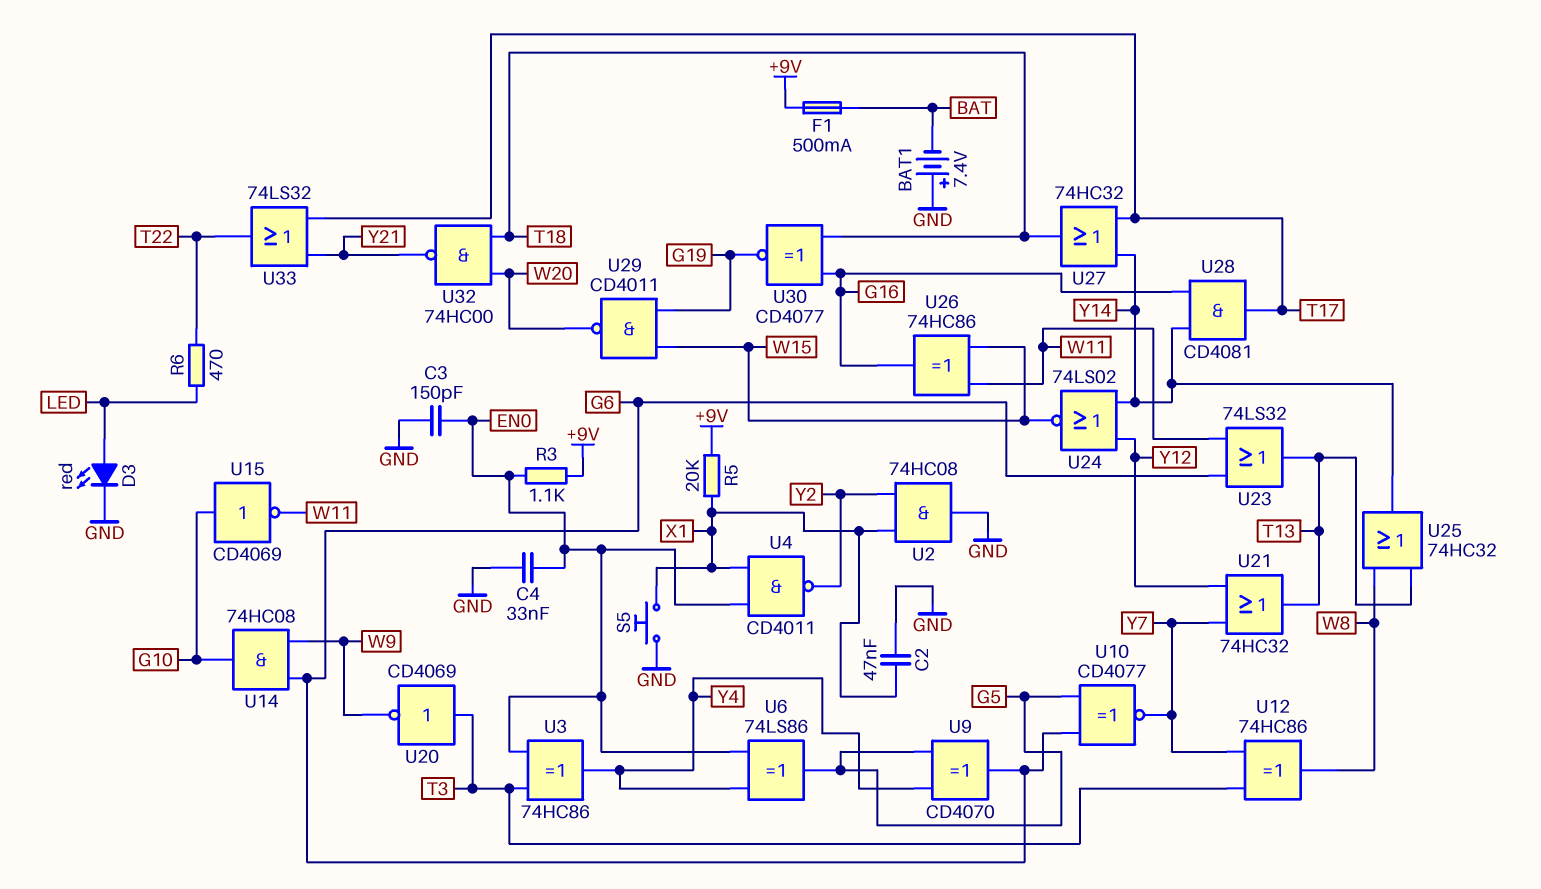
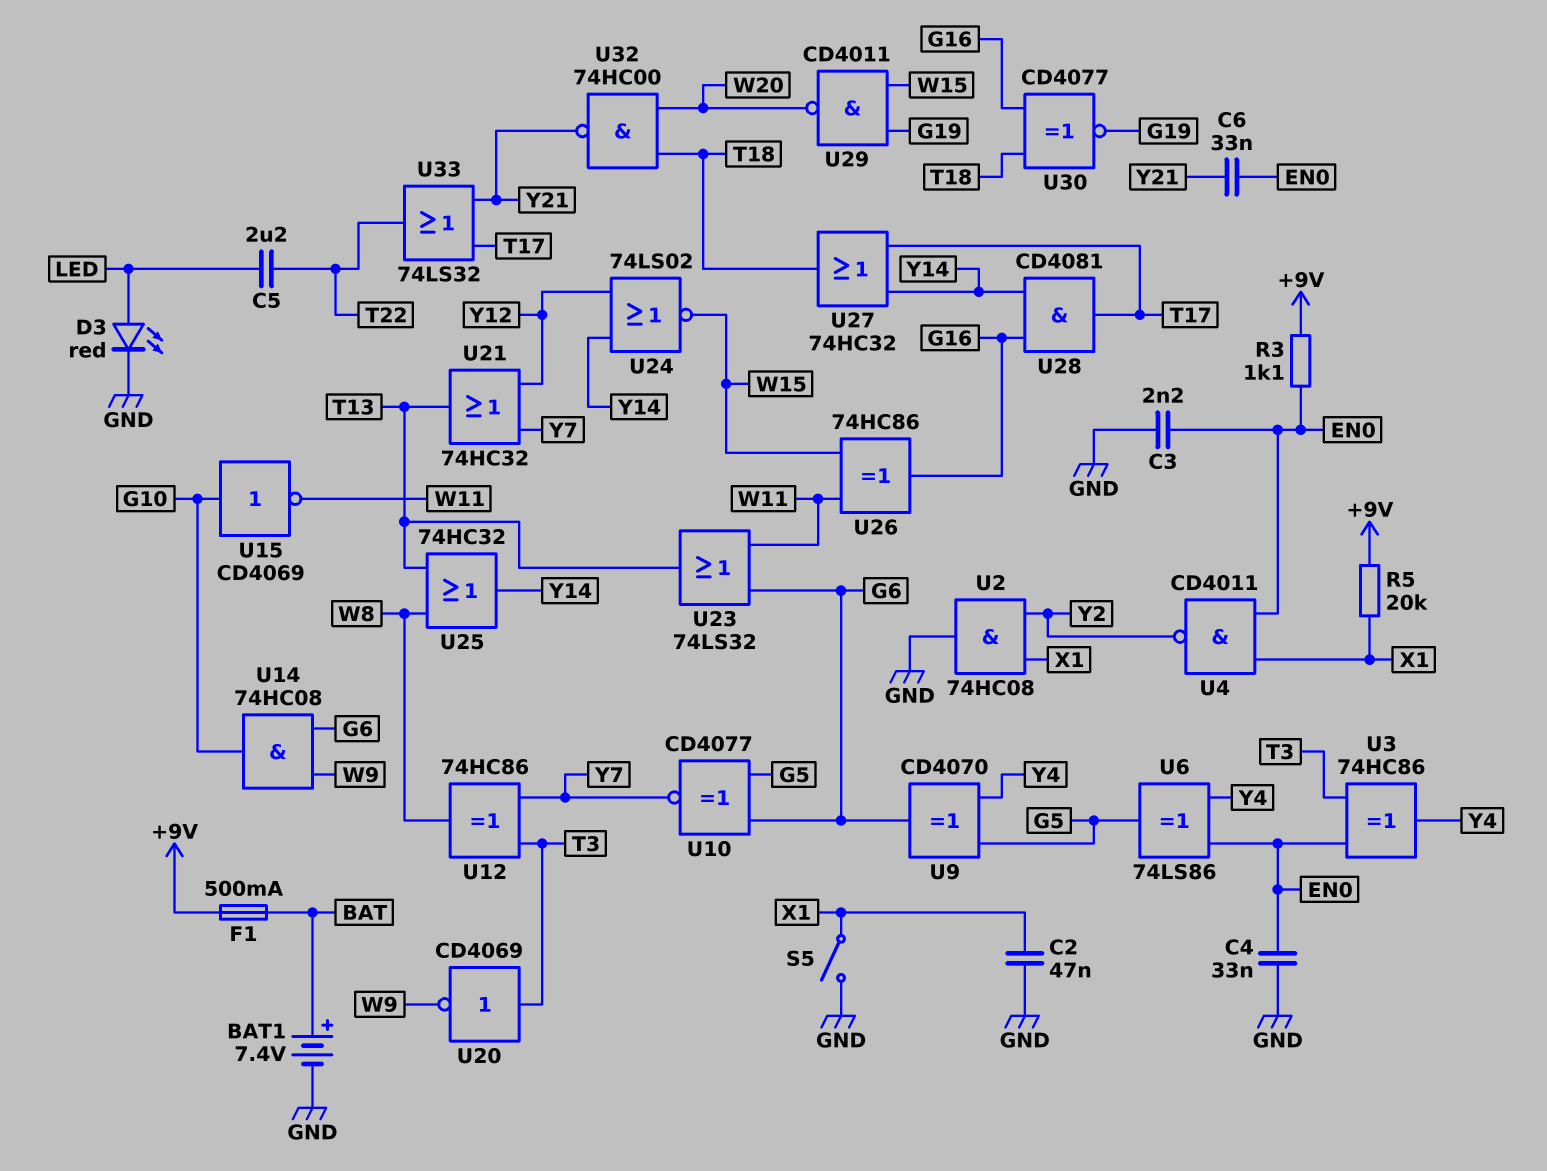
BAT1: 7.4V (plus GND, minus BAT) -> 7.4V (plus BAT, minus GND)
C3: 150pF (EN0, GND) -> 2.2nF (EN0, GND)
C5: none -> 2.2uF (LED, T22)
C6: none -> 33nF (EN0, Y21)
R6: 470 (LED, T22) -> none
S5: button (GND, X1) -> switch (GND, X1)

